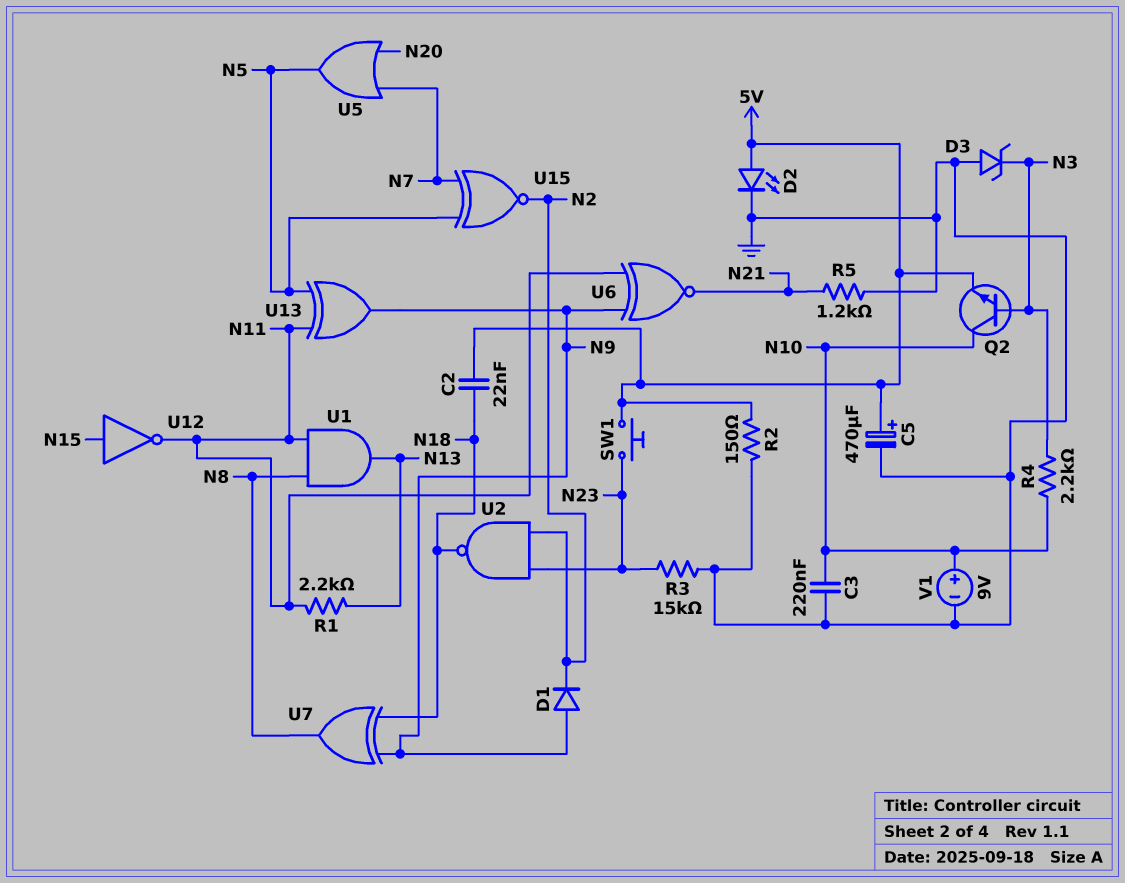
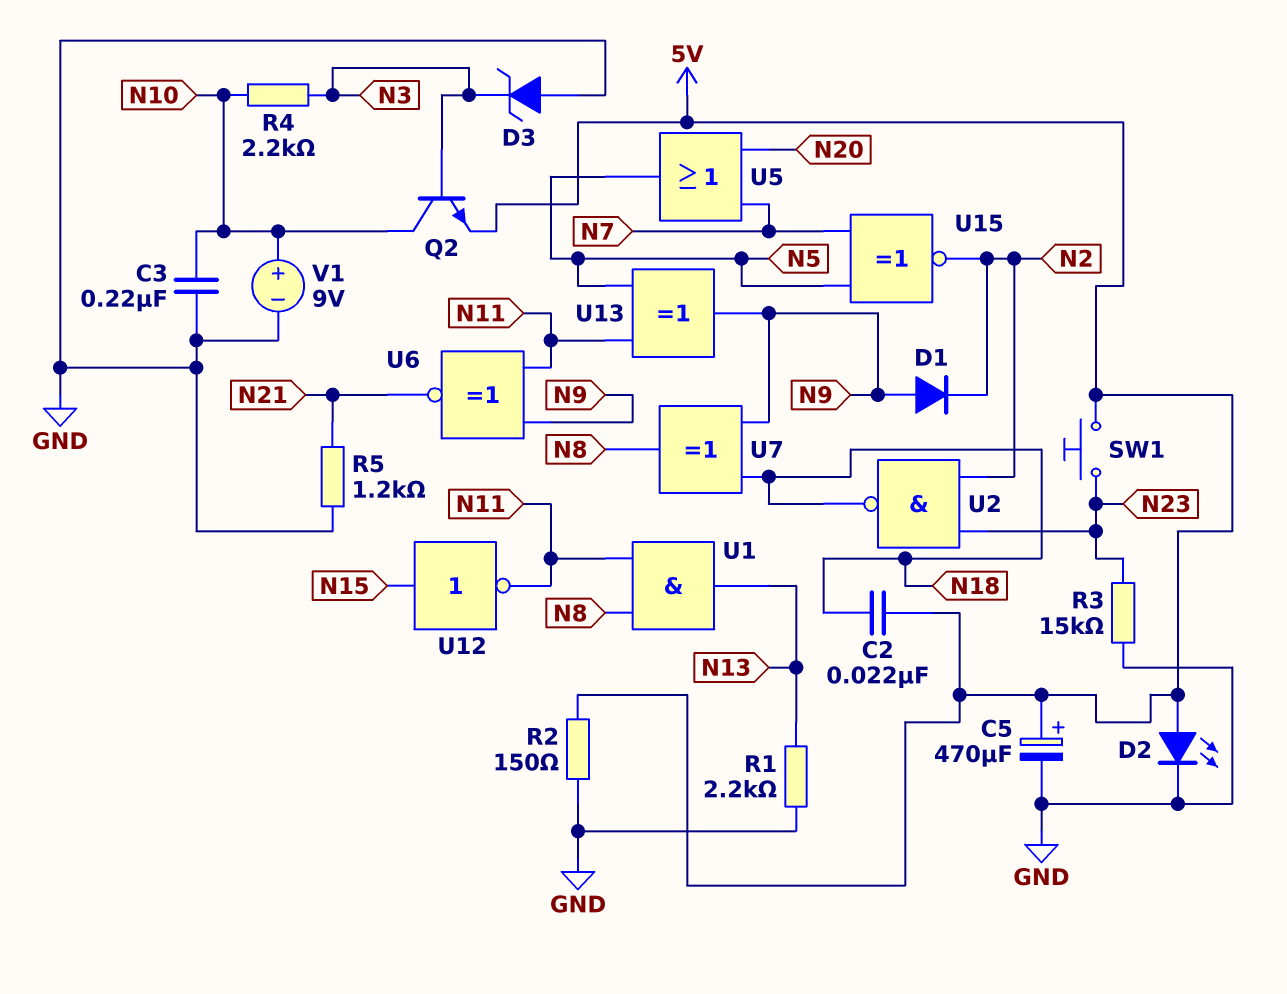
R1: 2.2k (N11, N13) -> 2.2k (GND, N13)

